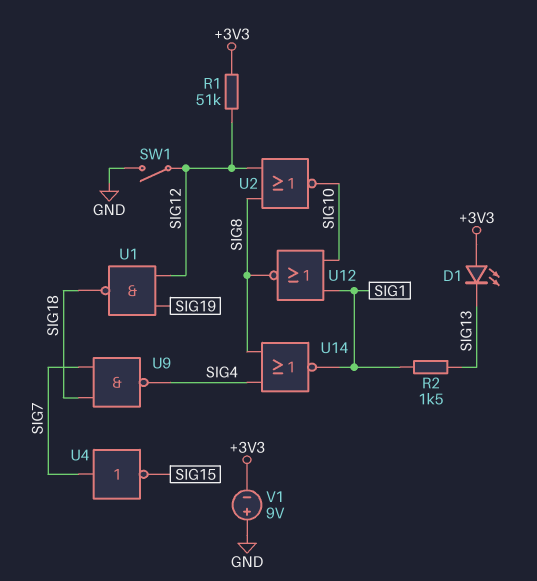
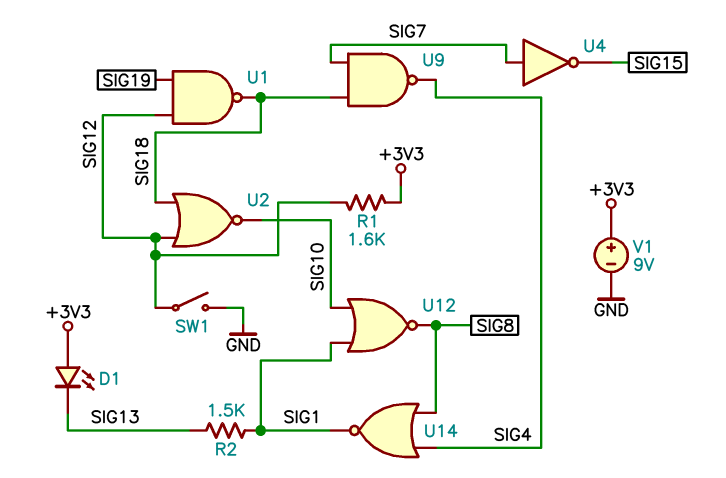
R1: 51k (+3V3, SIG12) -> 1.6k (+3V3, SIG12)
U2: NOR (in SIG8, in SIG12, out SIG10) -> NOR (in SIG12, in SIG18, out SIG10)
V1: 9V (plus GND, minus +3V3) -> 9V (plus +3V3, minus GND)

